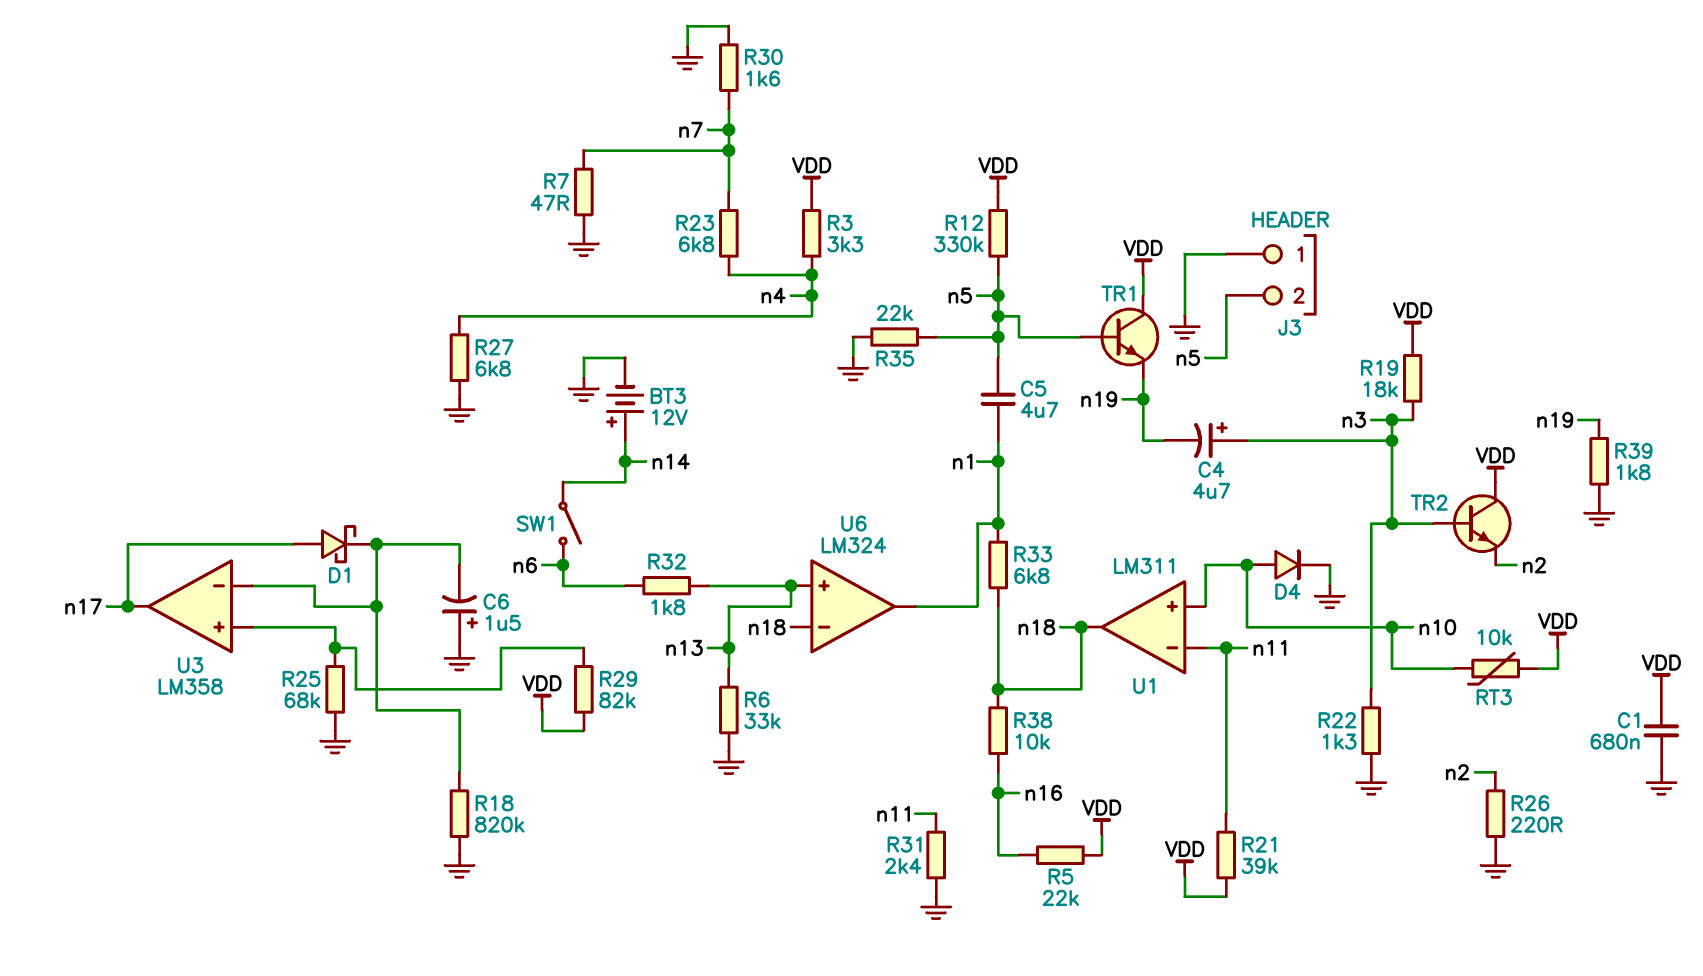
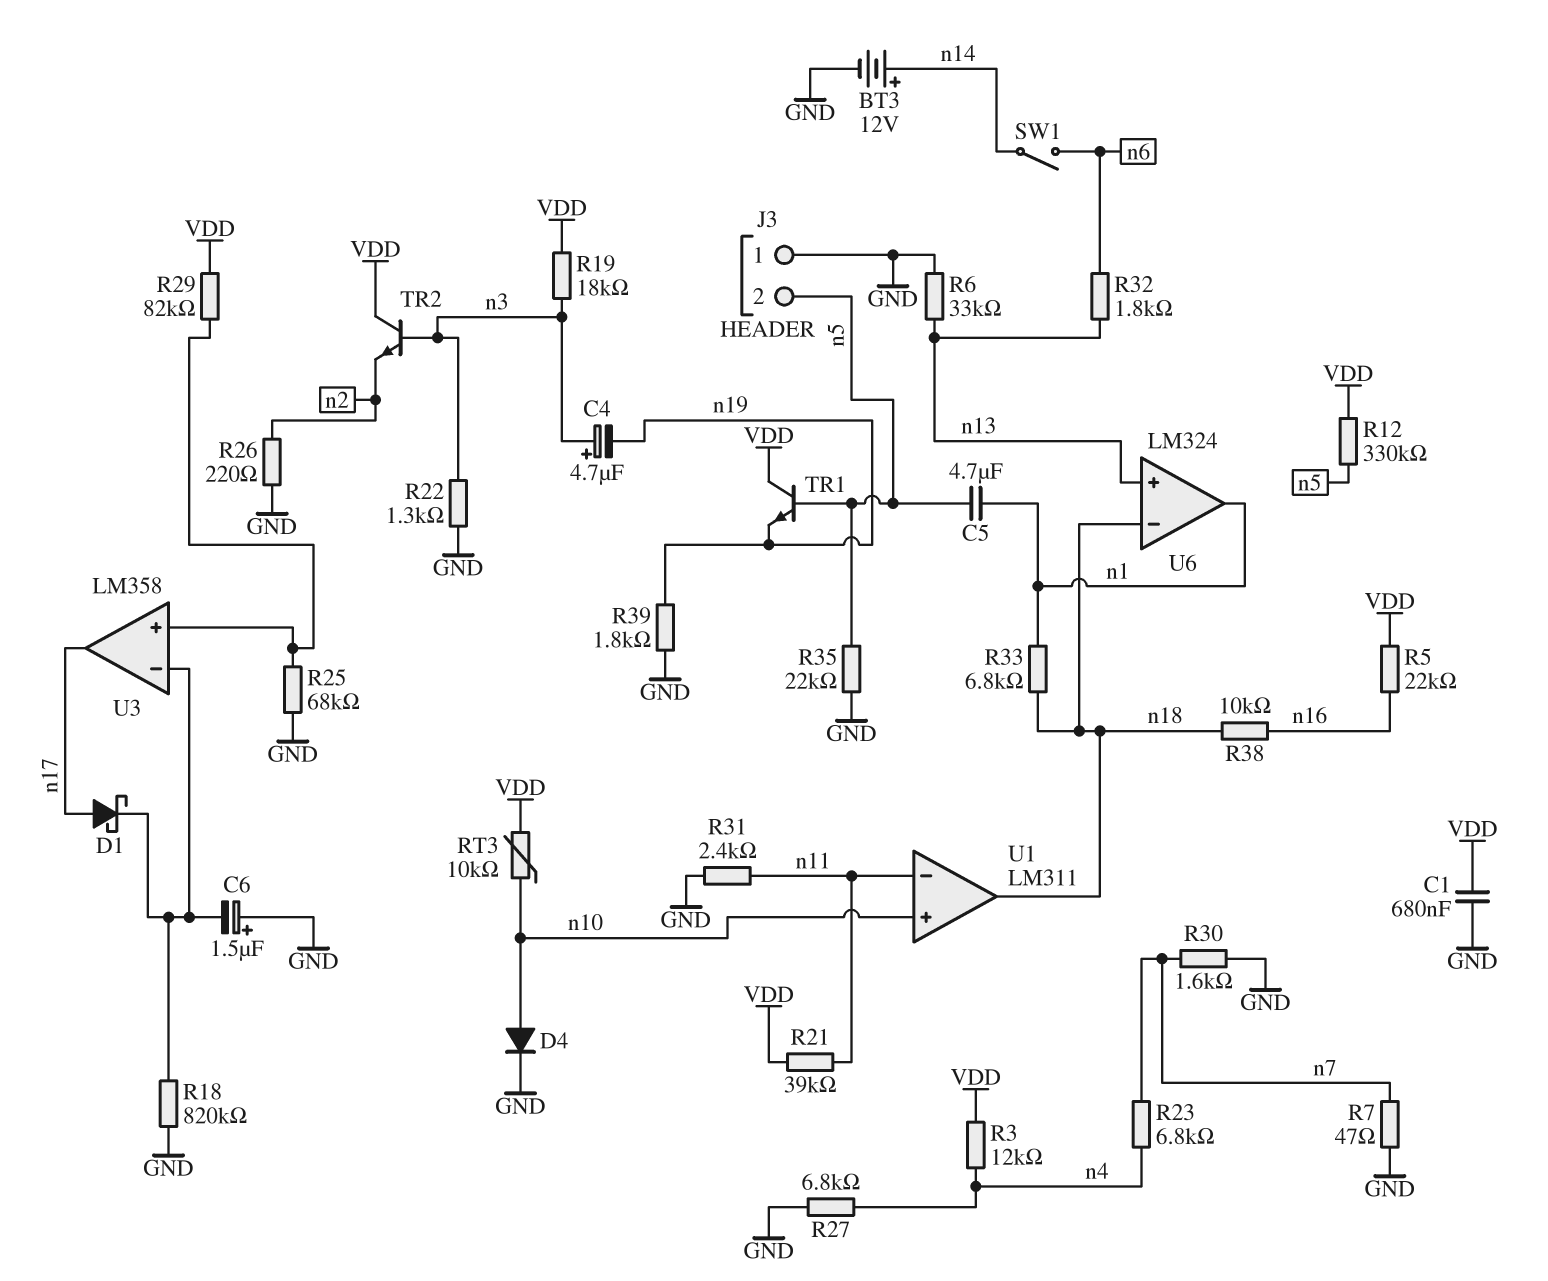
R3: 3.3k (VDD, n4) -> 12k (VDD, n4)

